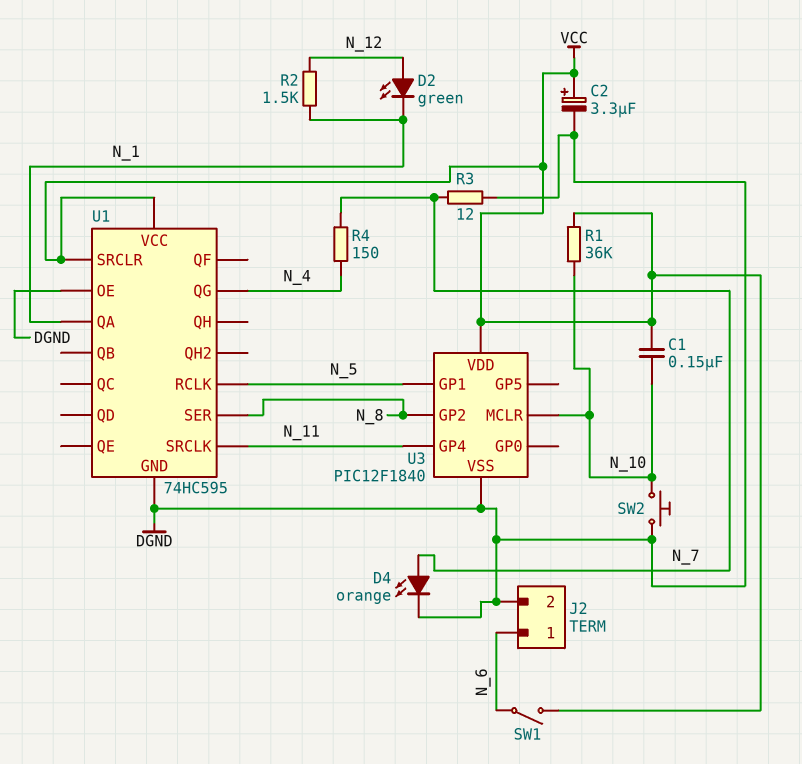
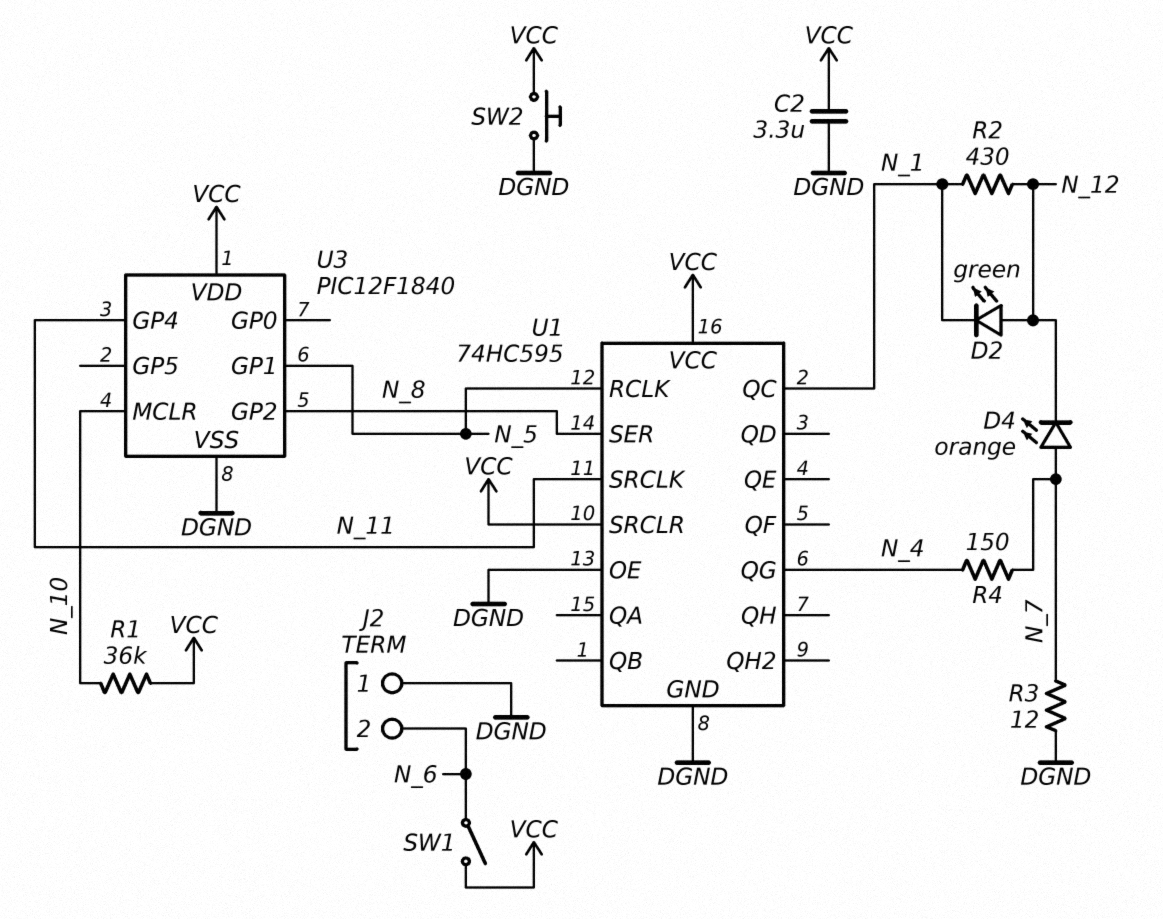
C1: 150nF (N_10, VCC) -> none
C2: 3.3uF (plus VCC, minus DGND) -> 3.3uF (DGND, VCC)
D4: LED orange (A N_7, K DGND) -> LED orange (A N_7, K N_12)
J2 pin 1: N_6 -> DGND
J2 pin 2: DGND -> N_6
R2: 1.5k (N_1, N_12) -> 430 (N_1, N_12)
SW2: button (DGND, N_10) -> button (DGND, VCC)
U1 pin QA: N_1 -> none
U1 pin QC: none -> N_1

